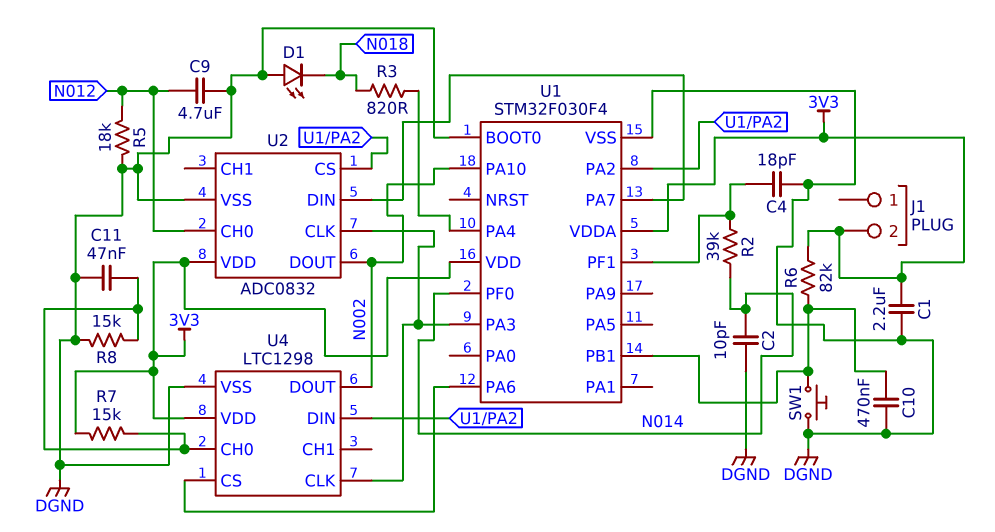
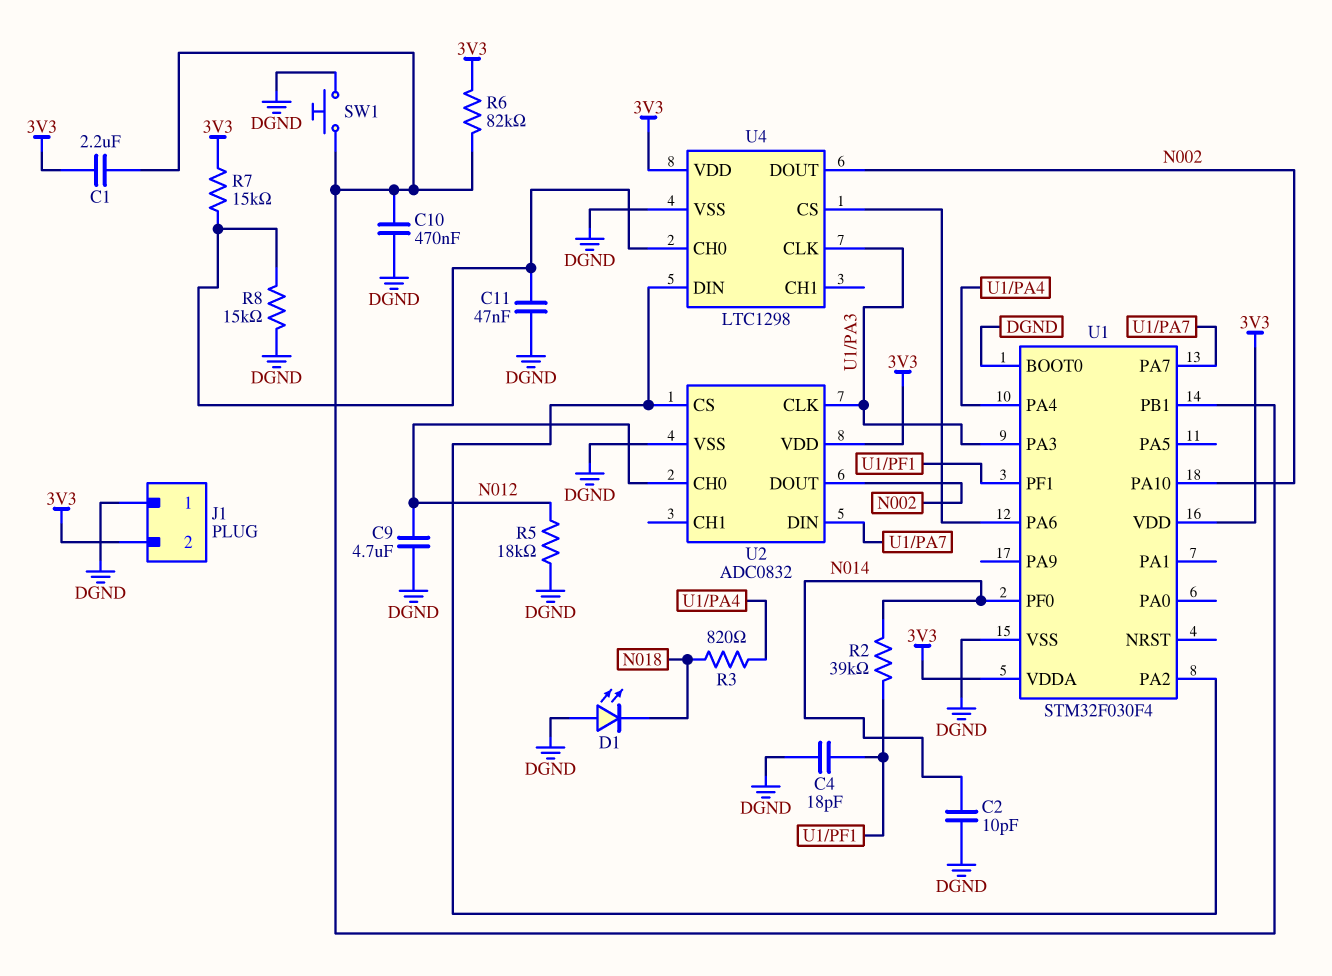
C1: 2.2uF (3V3, DGND) -> 2.2uF (3V3, U1/PB1)
J1 pin 1: none -> DGND

